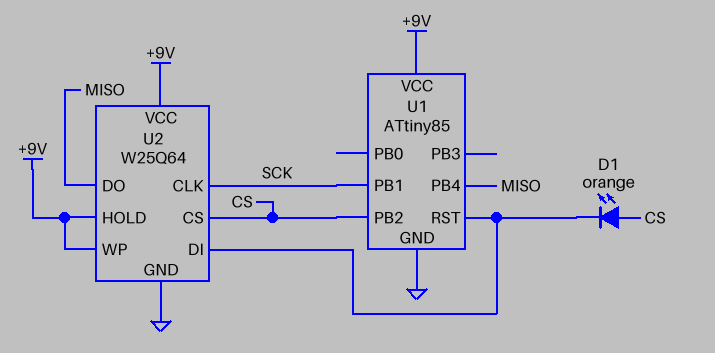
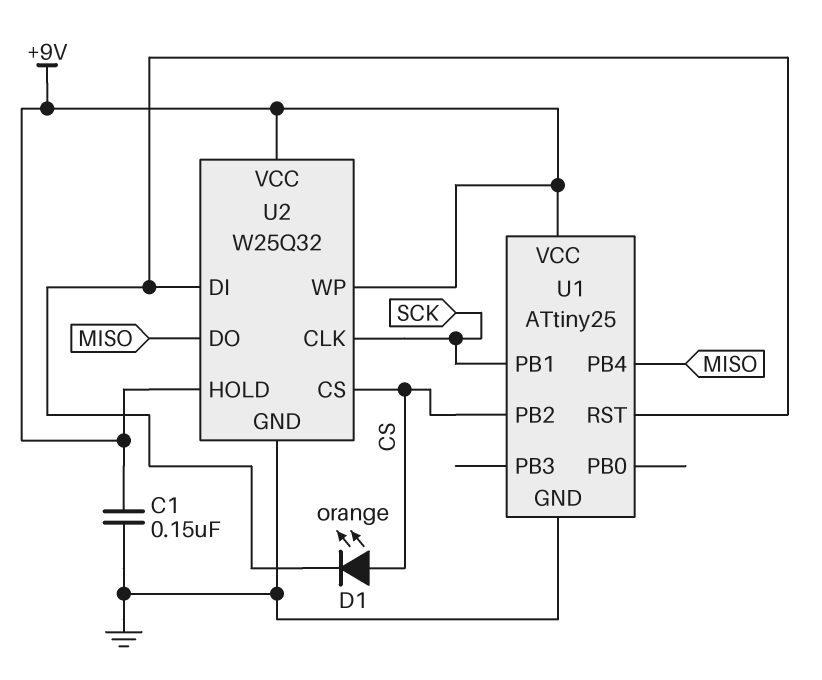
C1: none -> 150nF (+9V, GND)
U1: ATtiny85 -> ATtiny25
U2: W25Q64 -> W25Q32

